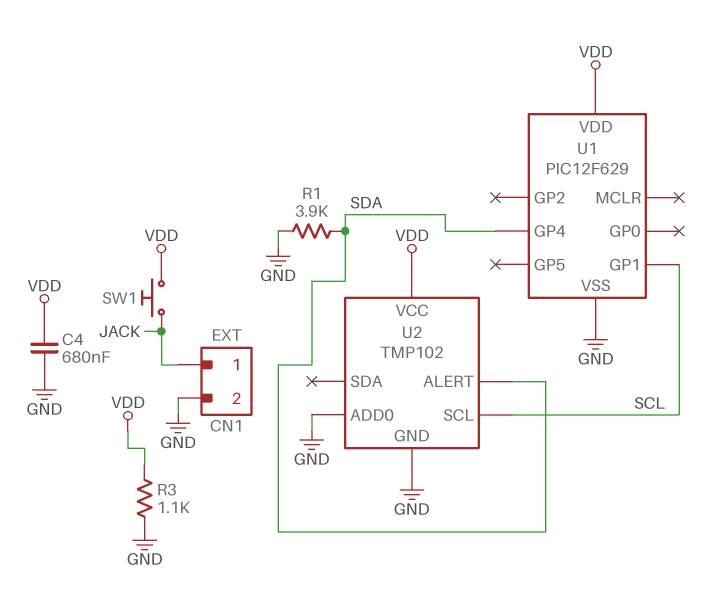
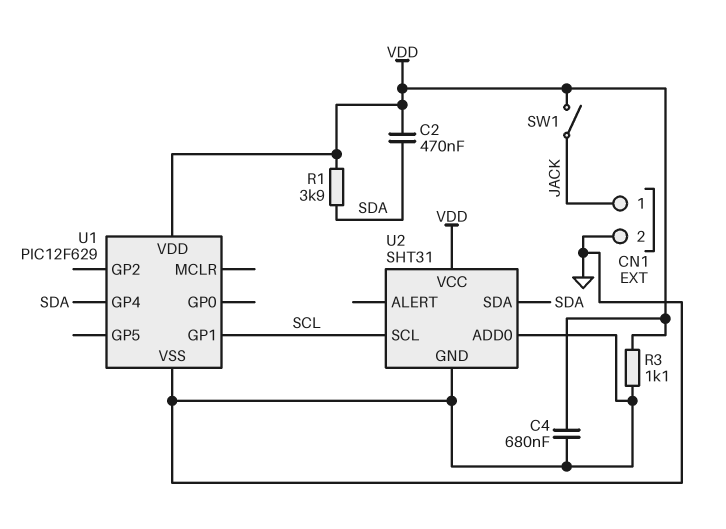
C2: none -> 470nF (SDA, VDD)
R1: 3.9k (GND, SDA) -> 3.9k (SDA, VDD)
SW1: button (JACK, VDD) -> switch (JACK, VDD)
U2: TMP102 -> SHT31
U2 pin ALERT: SDA -> none
U2 pin SDA: none -> SDA

